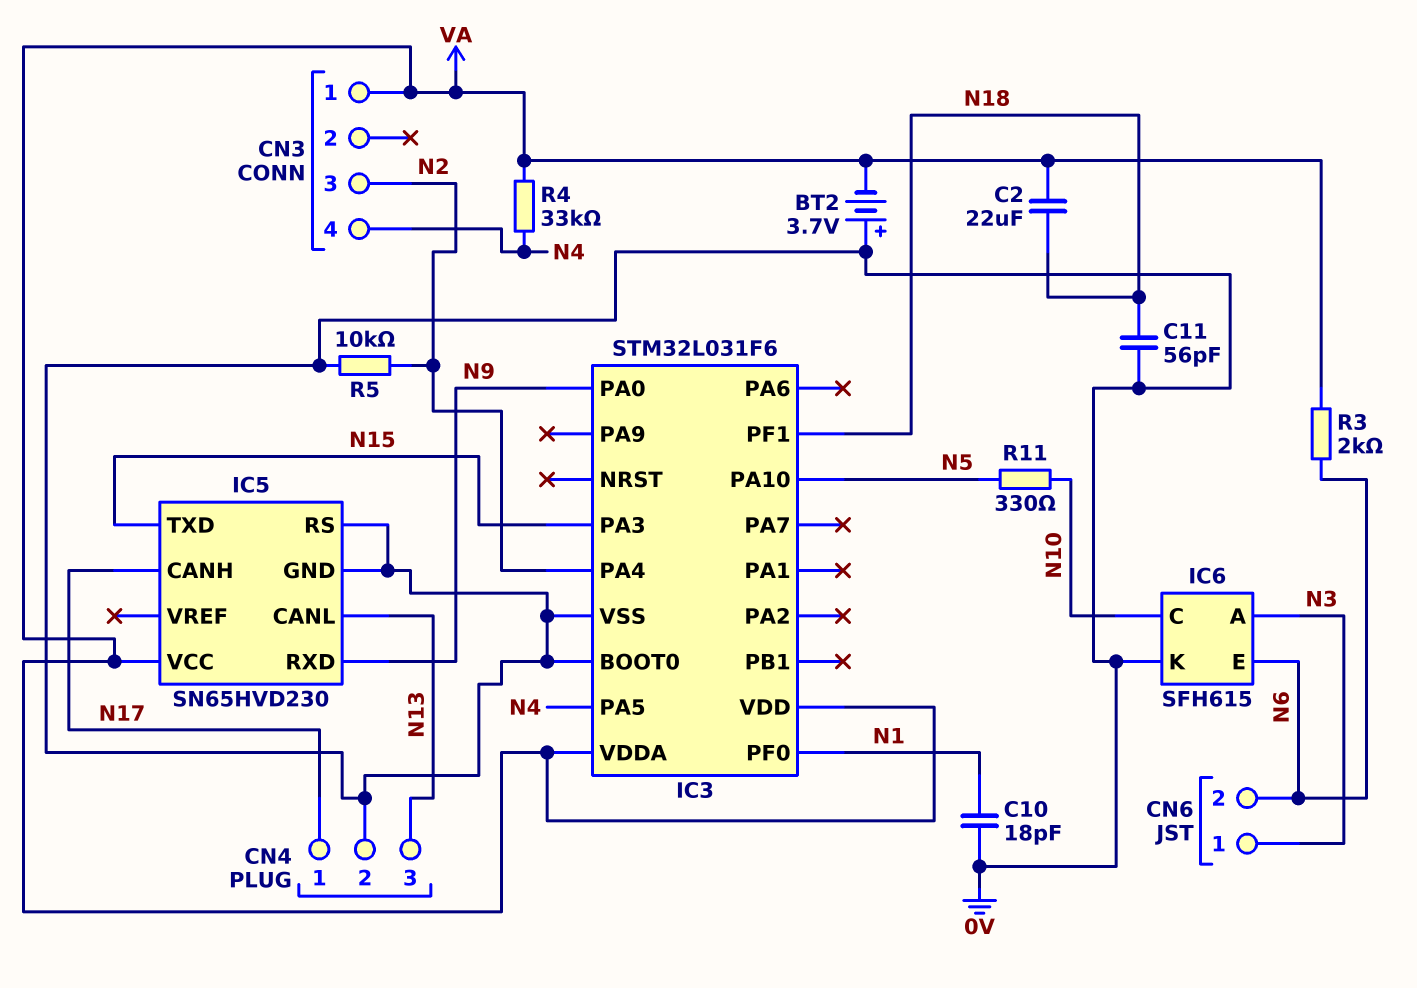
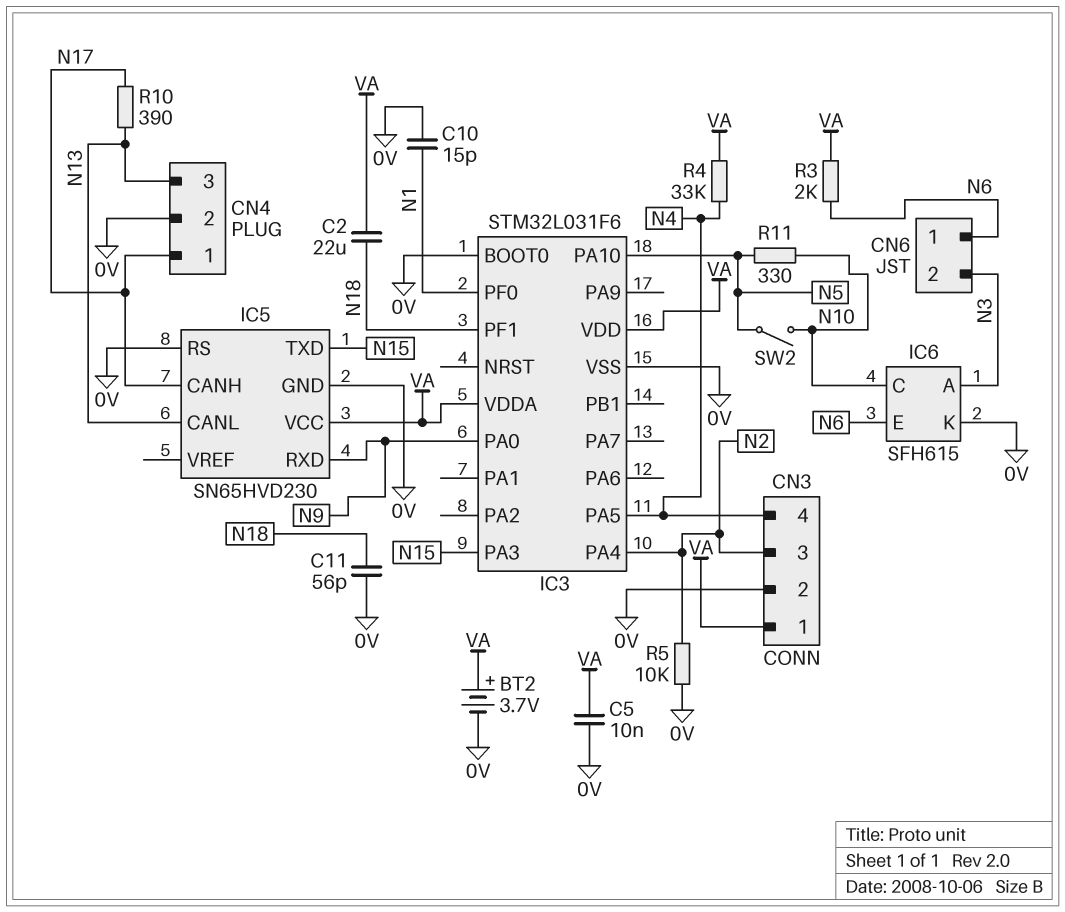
BT2: 3.7V (plus 0V, minus VA) -> 3.7V (plus VA, minus 0V)
C5: none -> 10nF (0V, VA)
C10: 18pF (0V, N1) -> 15pF (0V, N1)
CN3 pin 2: none -> 0V
CN6 pin 1: N3 -> N6
CN6 pin 2: N6 -> N3
R10: none -> 390 (N13, N17)
SW2: none -> switch (N5, N10)

